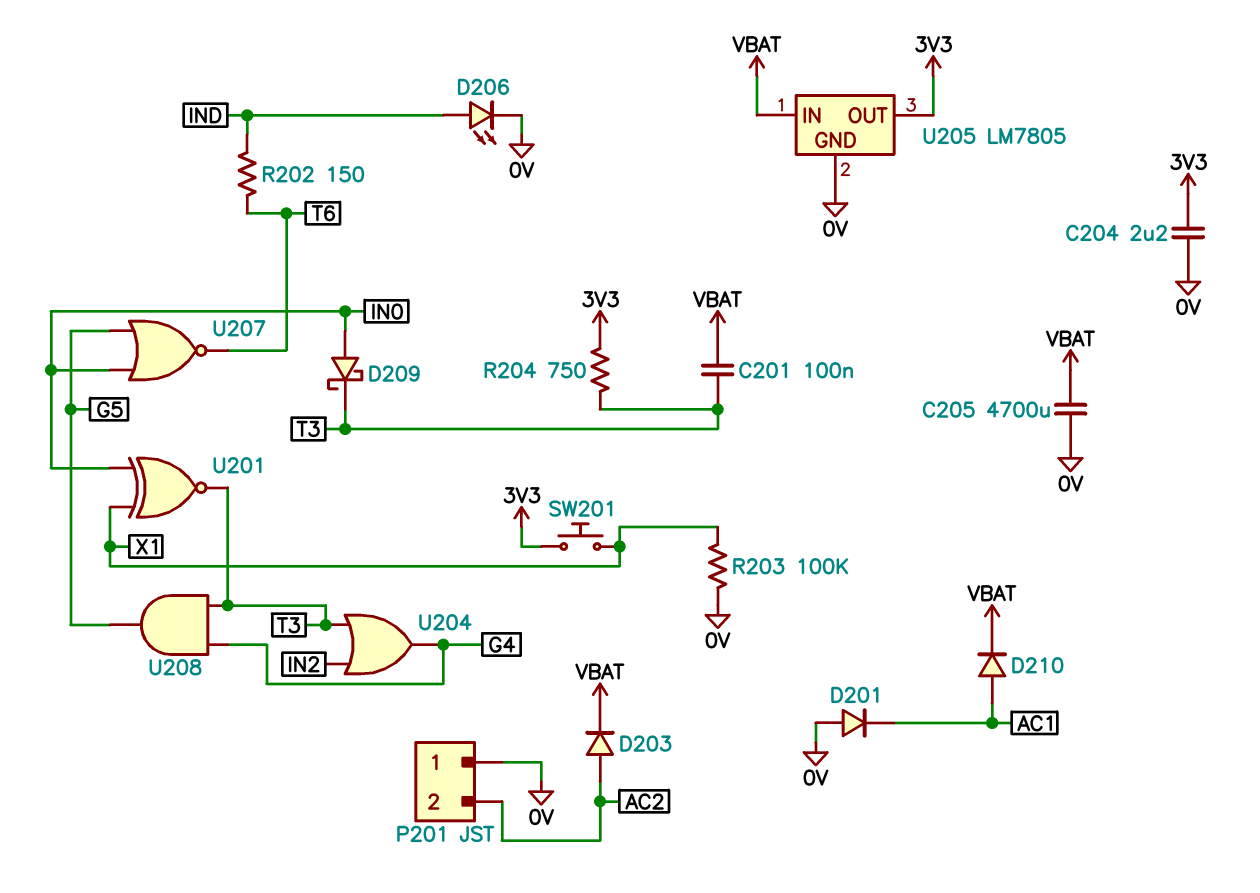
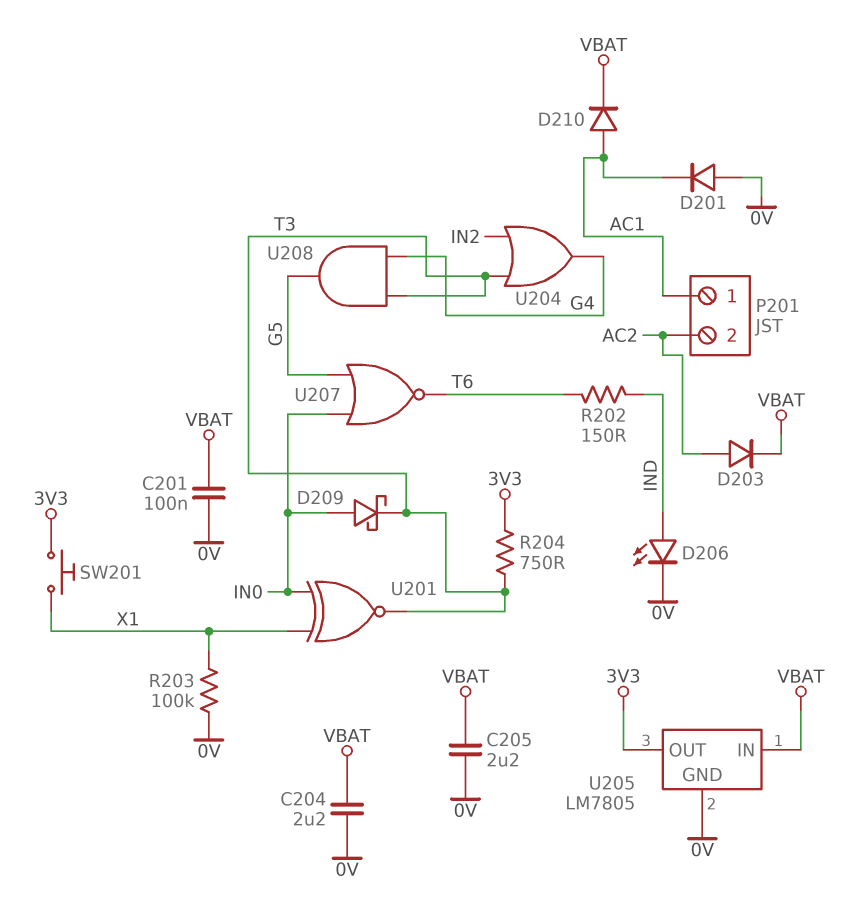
C201: 100nF (T3, VBAT) -> 100nF (0V, VBAT)
C204: 2.2uF (0V, 3V3) -> 2.2uF (0V, VBAT)
C205: 4700uF (0V, VBAT) -> 2.2uF (0V, VBAT)
P201 pin 1: 0V -> AC1

